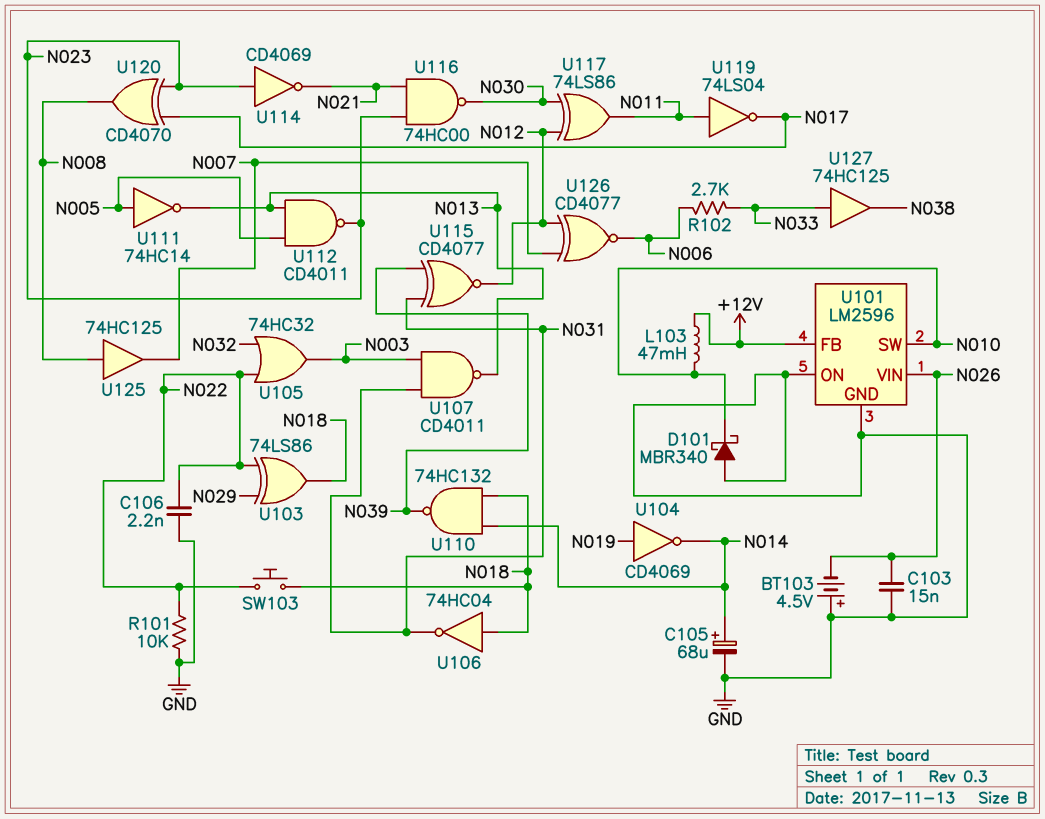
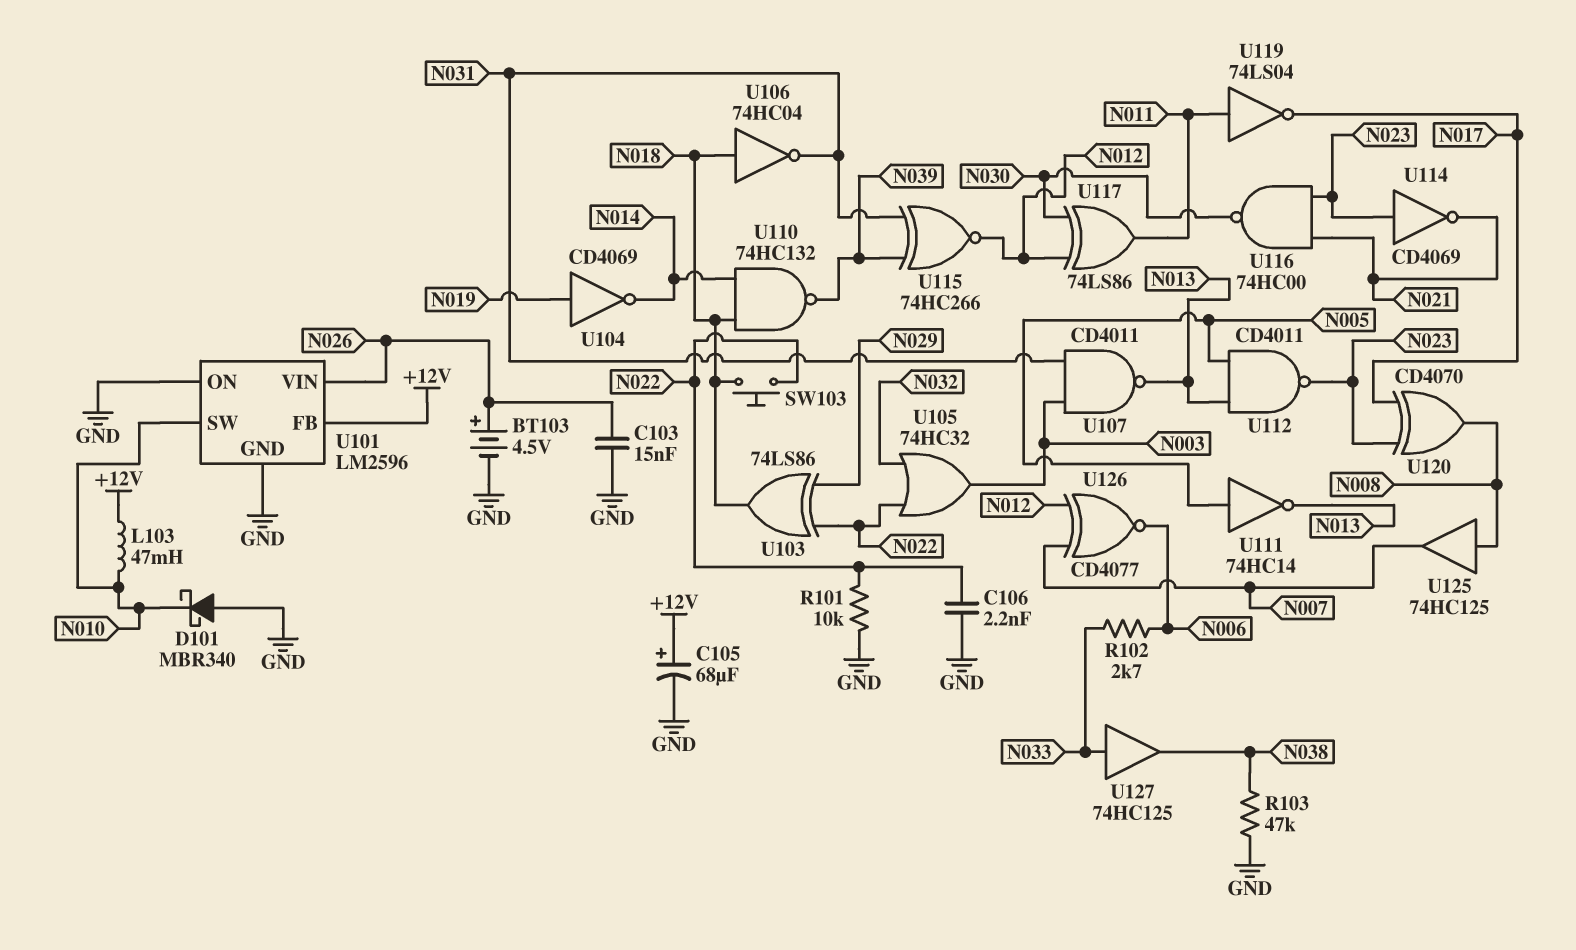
BT103: 4.5V (plus GND, minus N026) -> 4.5V (plus N026, minus GND)
C105: 68uF (plus N014, minus GND) -> 68uF (plus +12V, minus GND)
R103: none -> 47k (GND, N038)
U115: XNOR CD4077 (in N031, in N039, out N012) -> XNOR 74HC266 (in N031, in N039, out N012)

